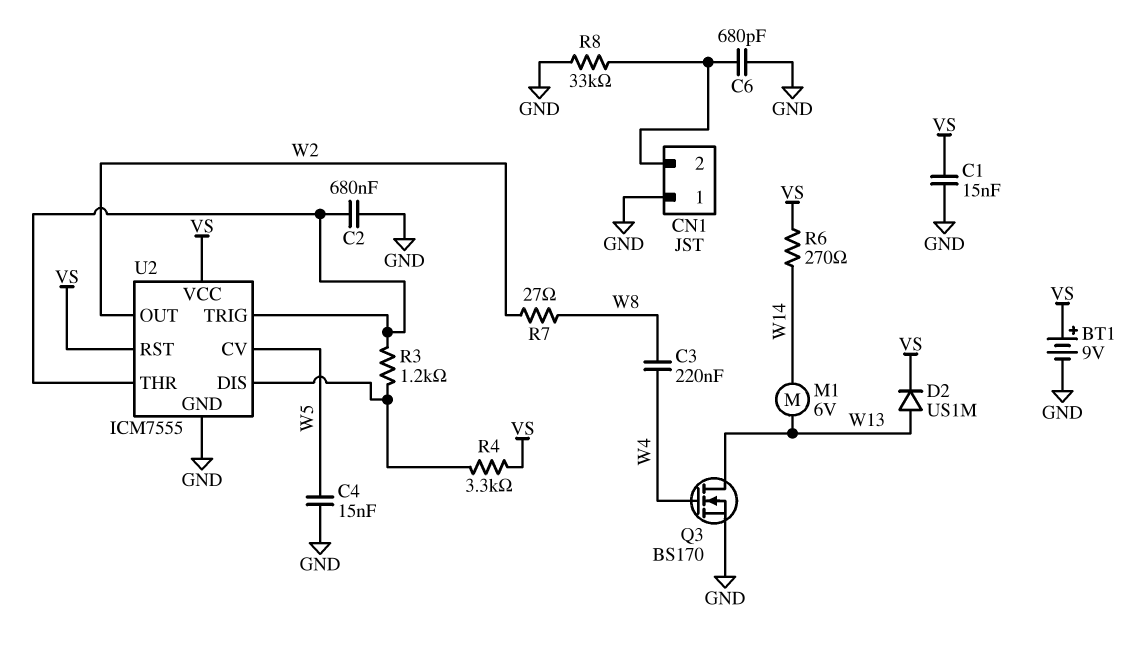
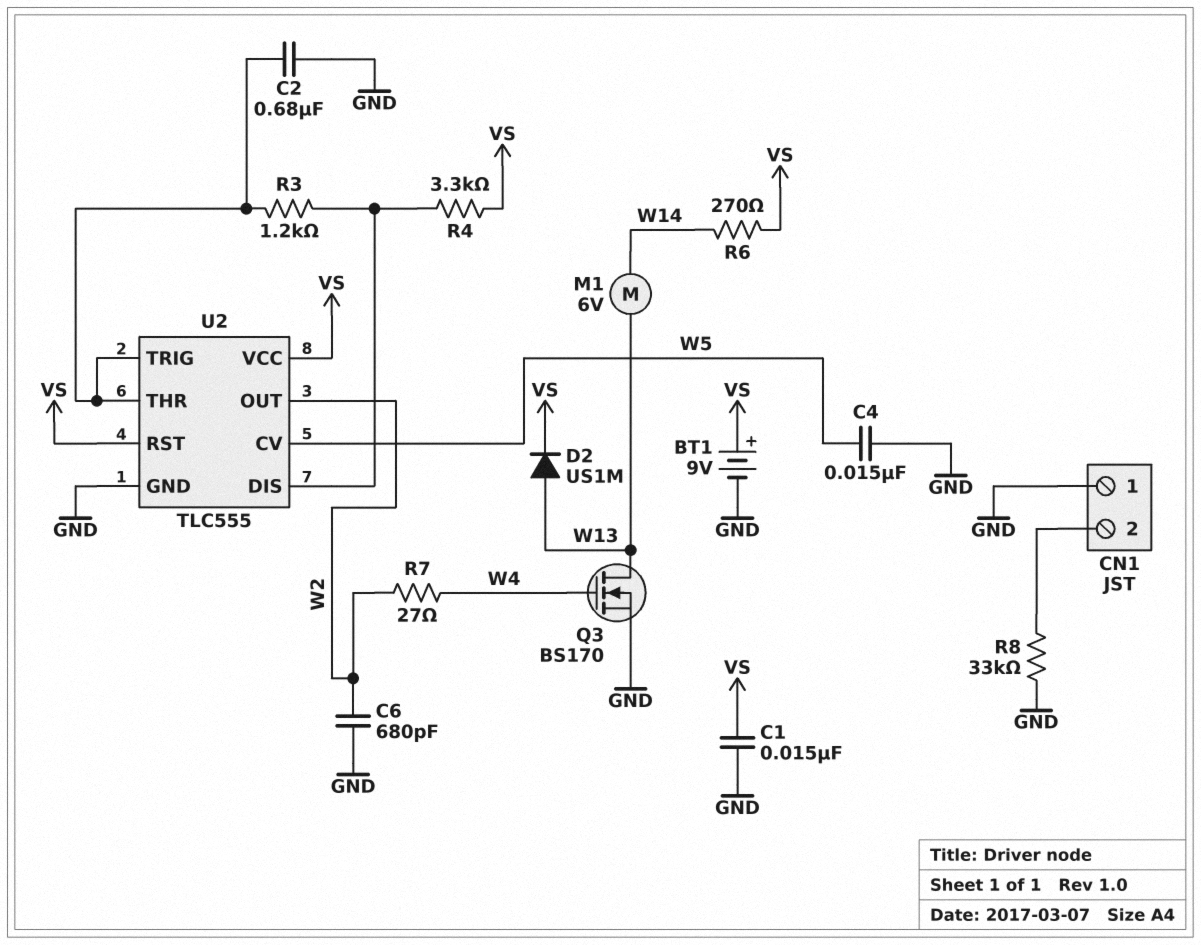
C3: 220nF (W4, W8) -> none
C6: 680pF (CN1/2, GND) -> 680pF (GND, W2)
R7: 27 (W2, W8) -> 27 (W2, W4)
U2: ICM7555 -> TLC555

